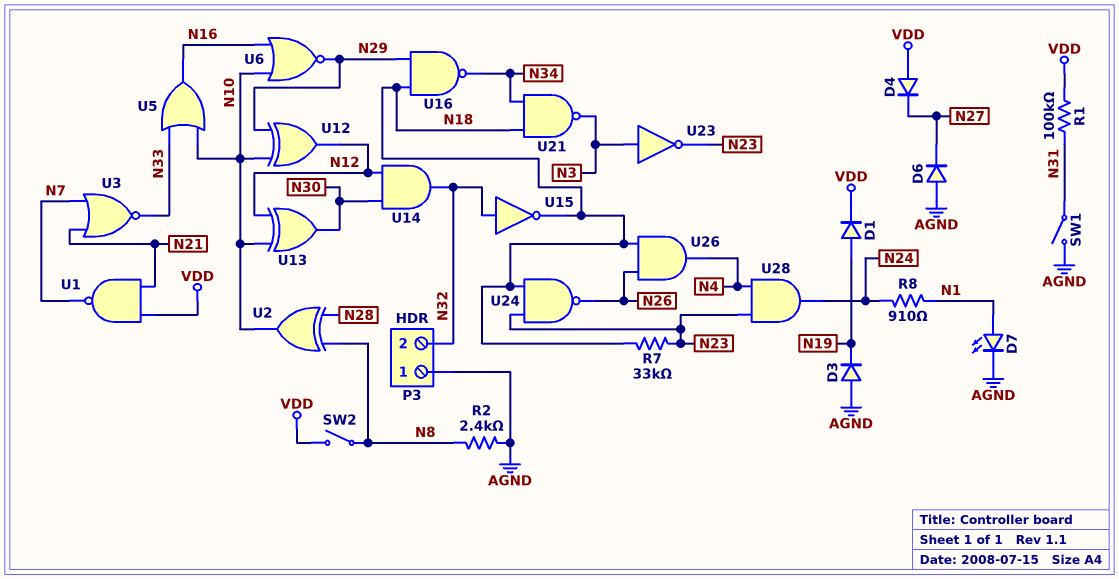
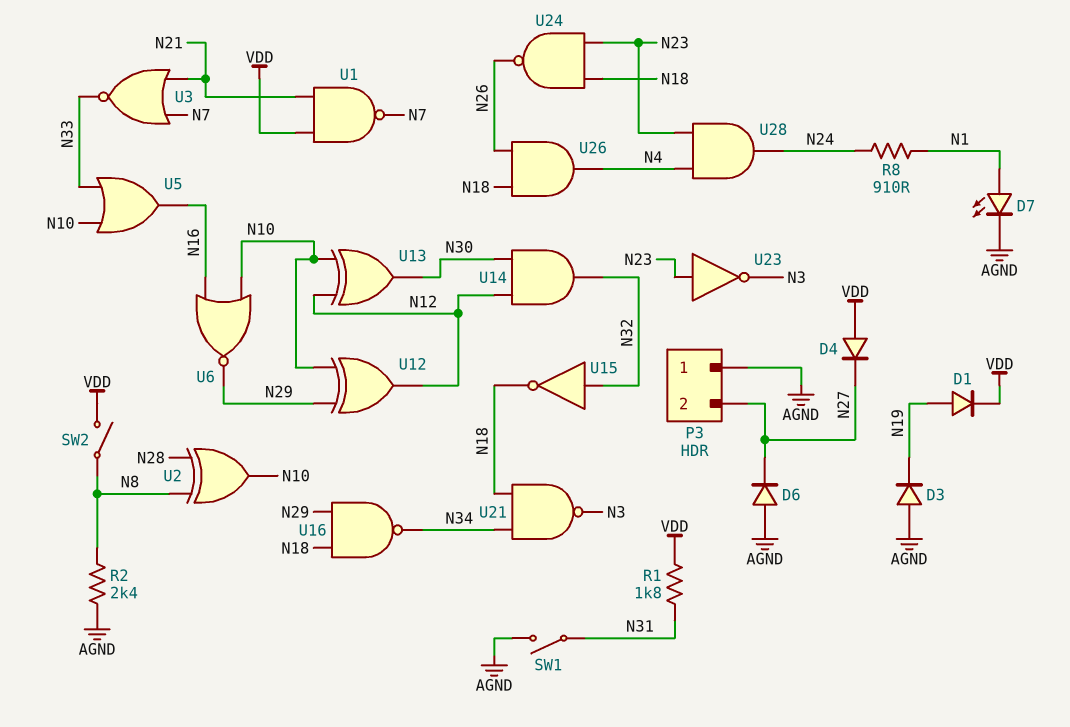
P3 pin 2: N32 -> N27
R1: 100k (N31, VDD) -> 1.8k (N31, VDD)
R7: 33k (N18, N23) -> none
U23: NOT (in N3, out N23) -> NOT (in N23, out N3)

